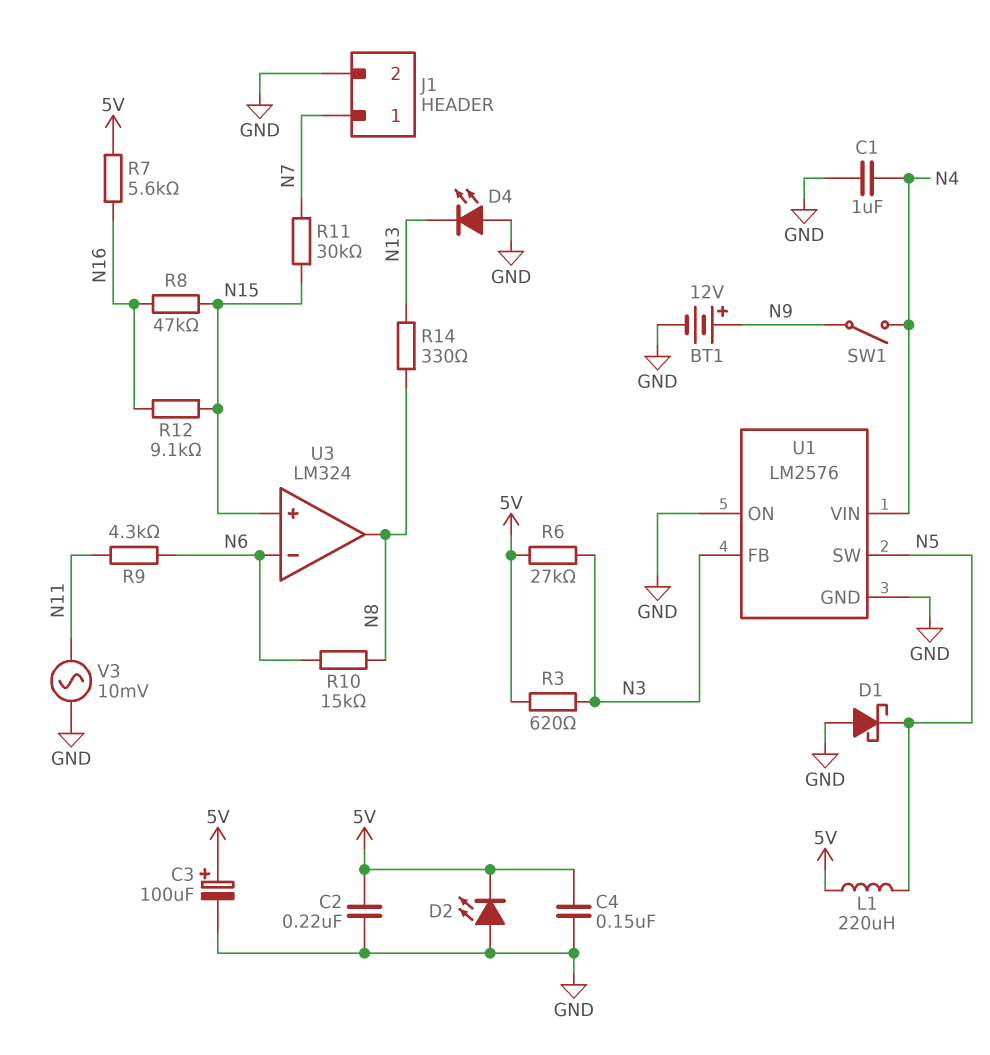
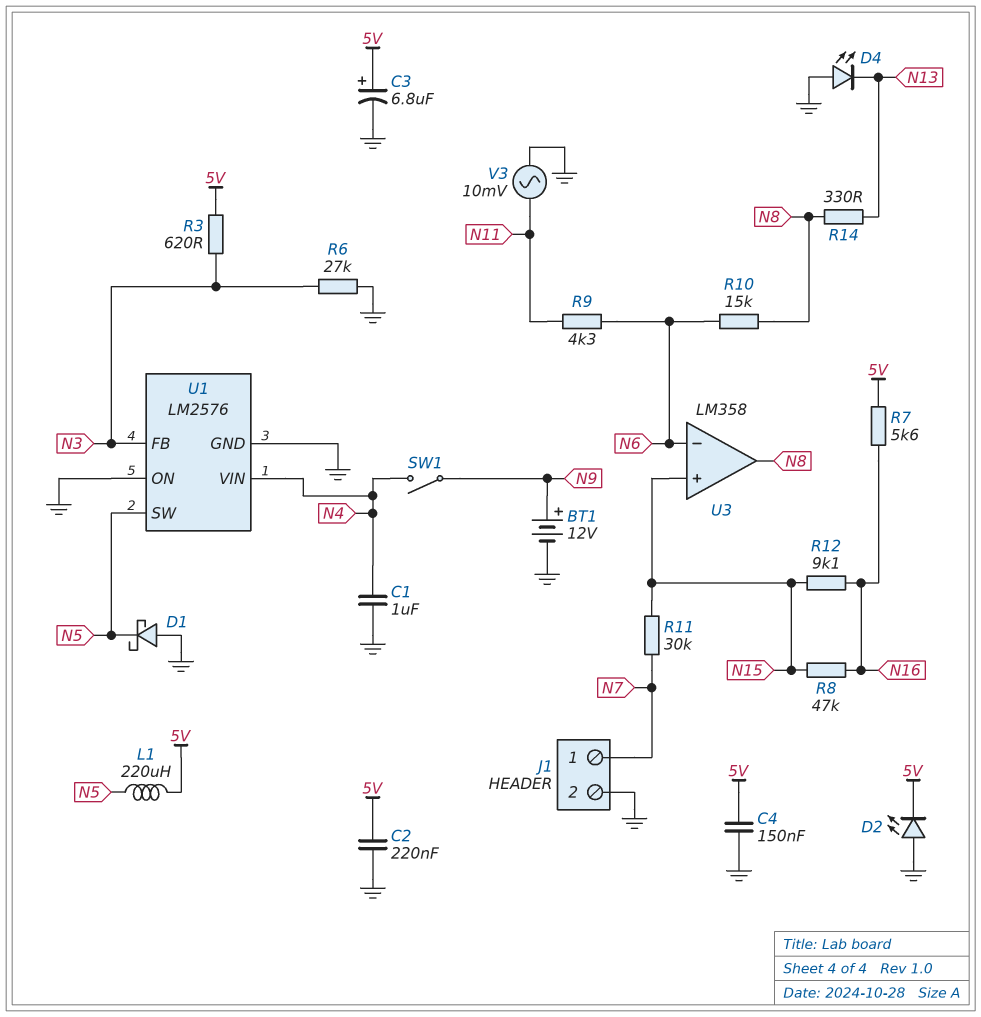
C3: 100uF (plus 5V, minus GND) -> 6.8uF (plus 5V, minus GND)
R6: 27k (5V, N3) -> 27k (GND, N3)
U3: LM324 -> LM358

